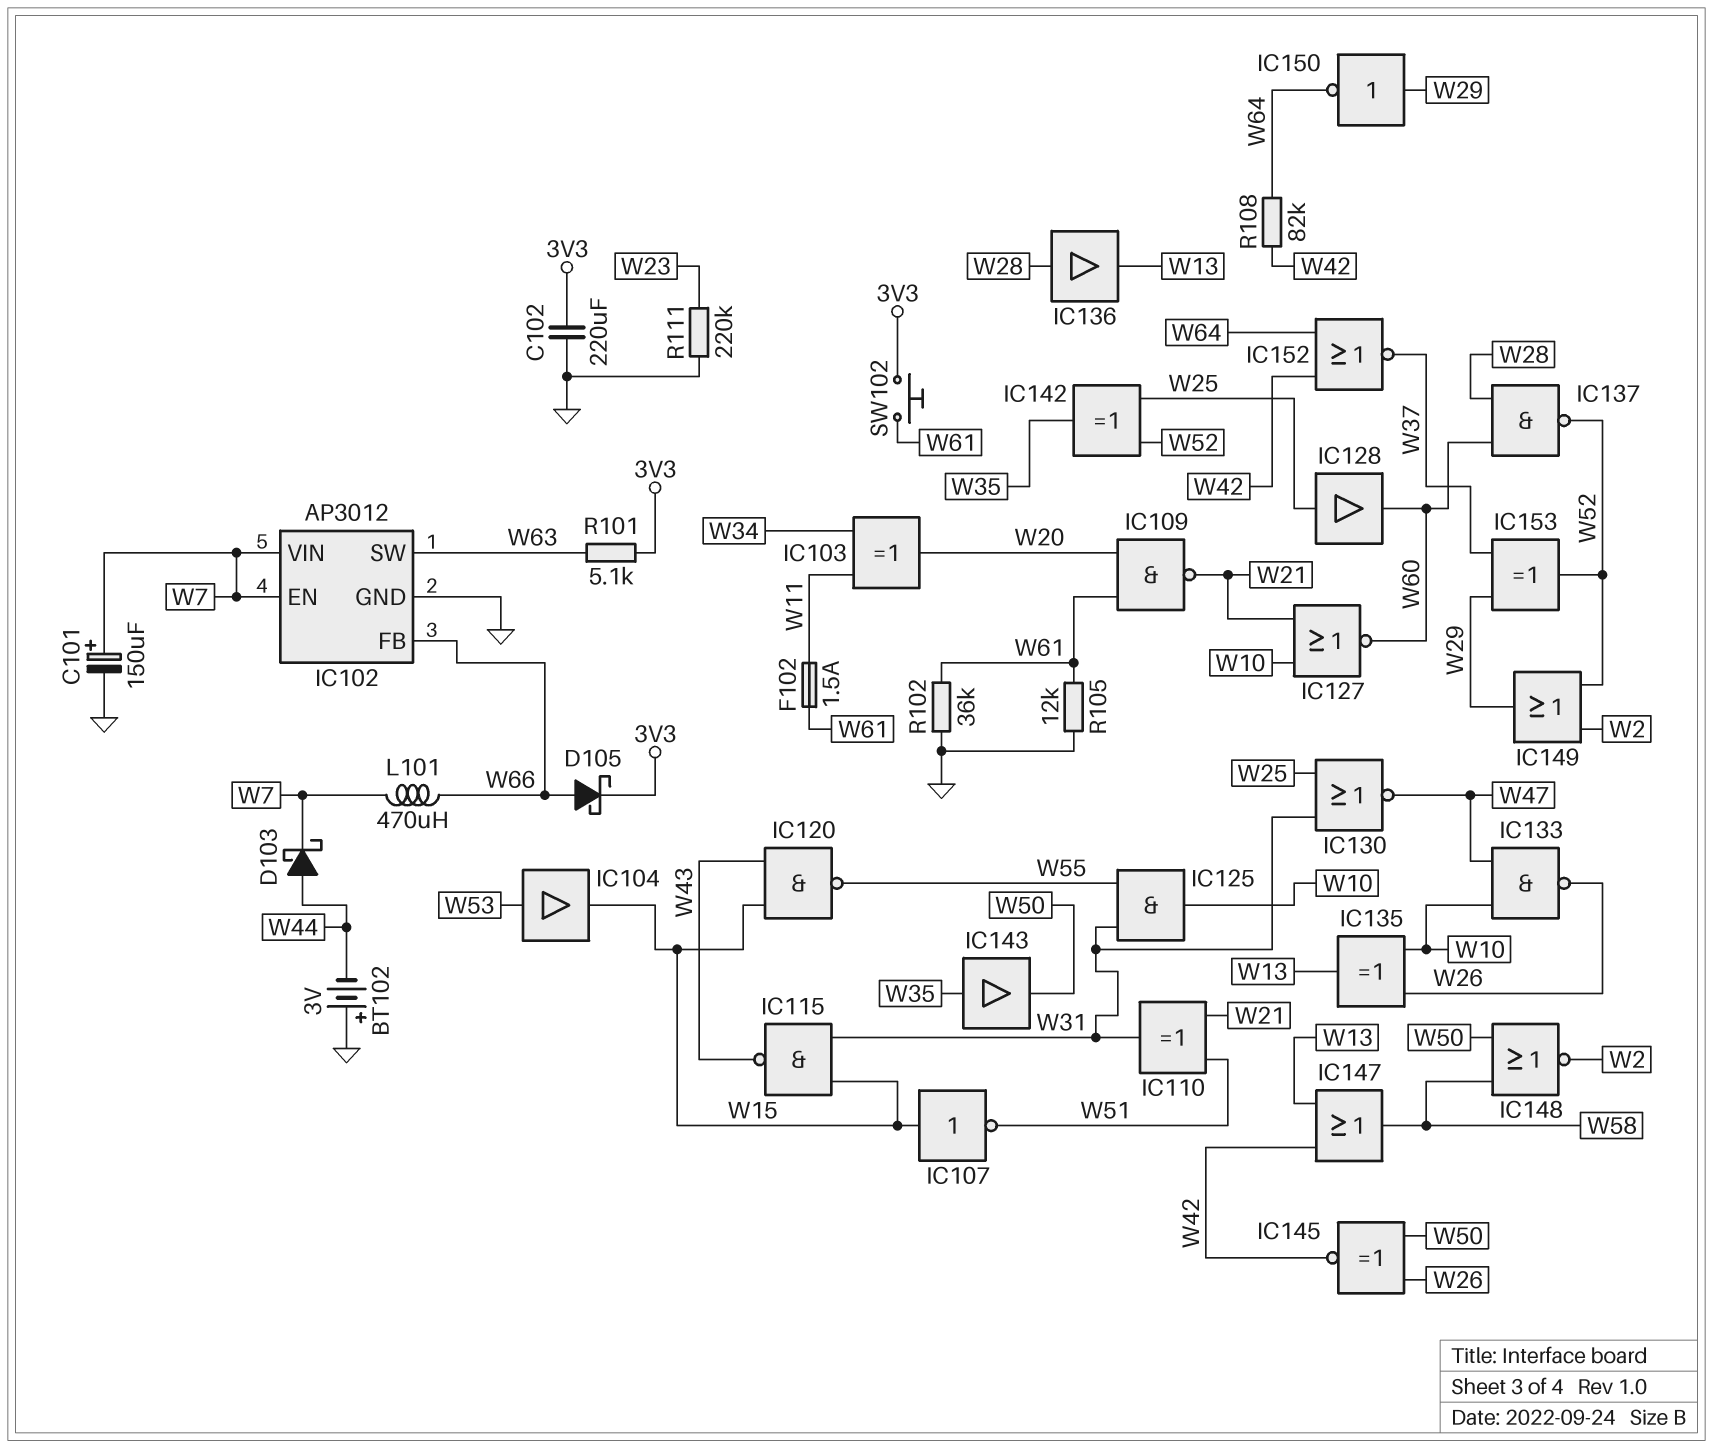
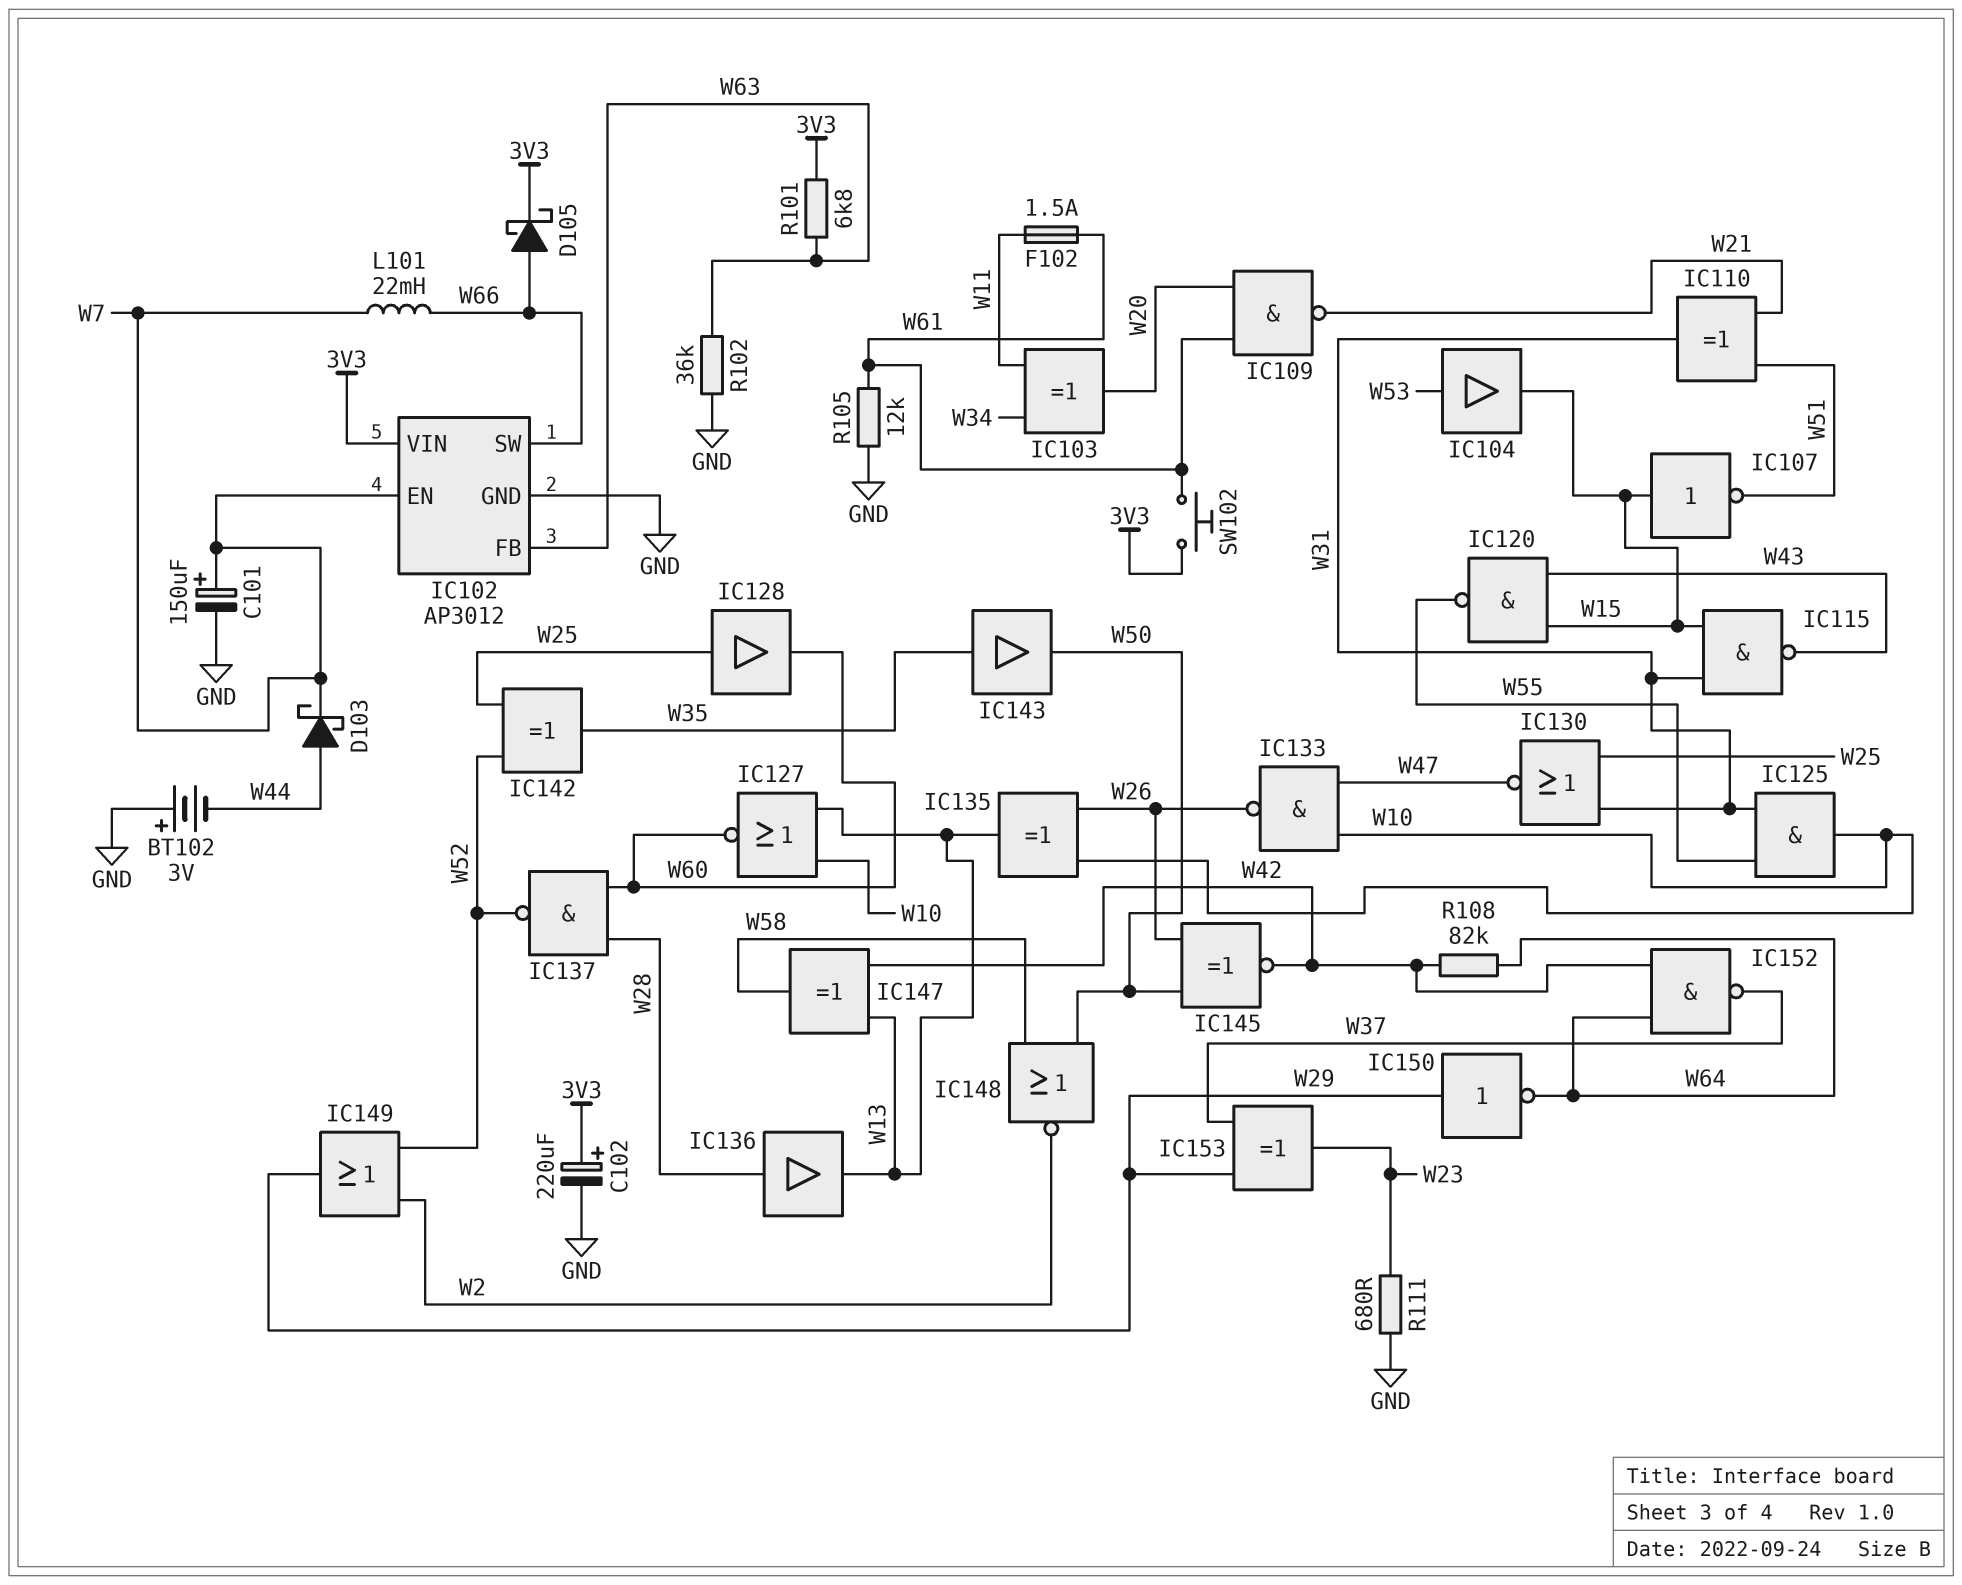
C102: 220uF (3V3, GND) -> 220uF (plus 3V3, minus GND)
IC102 pin FB: W66 -> W63
IC102 pin SW: W63 -> W66
IC102 pin VIN: W7 -> 3V3
IC127: NOR (in W10, in W21, out W60) -> NOR (in W10, in W13, out W60)
IC147: OR (in W13, in W42, out W58) -> XOR (in W13, in W42, out W58)
IC152: NOR (in W42, in W64, out W37) -> NAND (in W42, in W64, out W37)
IC153: XOR (in W29, in W37, out W52) -> XOR (in W29, in W37, out W23)
L101: 470uH (W7, W66) -> 22mH (W7, W66)
R101: 5.1k (3V3, W63) -> 6.8k (3V3, W63)
R102: 36k (GND, W61) -> 36k (GND, W63)
R111: 220k (GND, W23) -> 680 (GND, W23)

